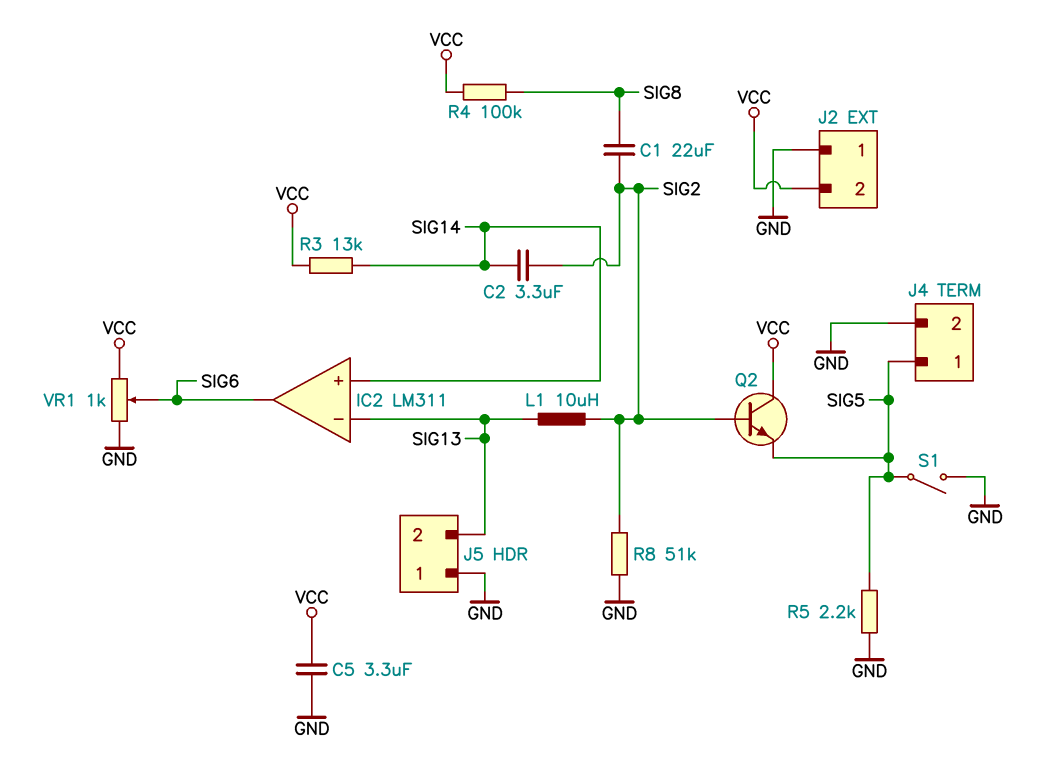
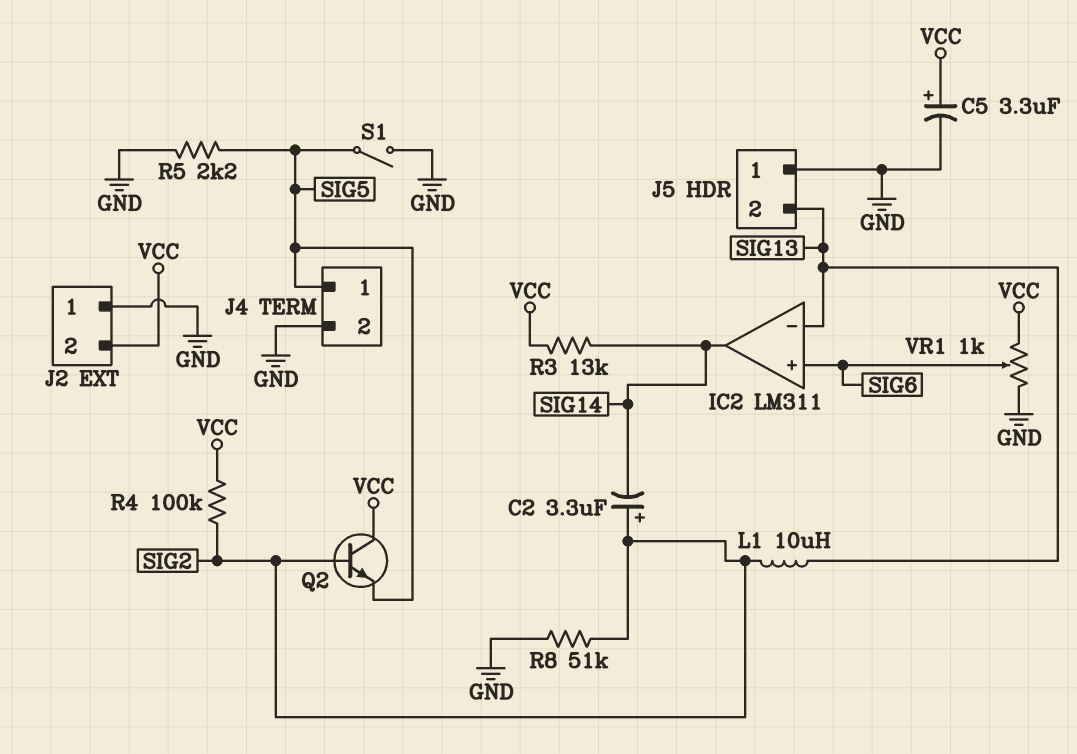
C1: 22uF (SIG2, SIG8) -> none
C2: 3.3uF (SIG2, SIG14) -> 3.3uF (plus SIG2, minus SIG14)
C5: 3.3uF (GND, VCC) -> 3.3uF (plus VCC, minus GND)
IC2 pin in+: SIG14 -> SIG6
IC2 pin out: SIG6 -> SIG14
R4: 100k (SIG8, VCC) -> 100k (SIG2, VCC)

